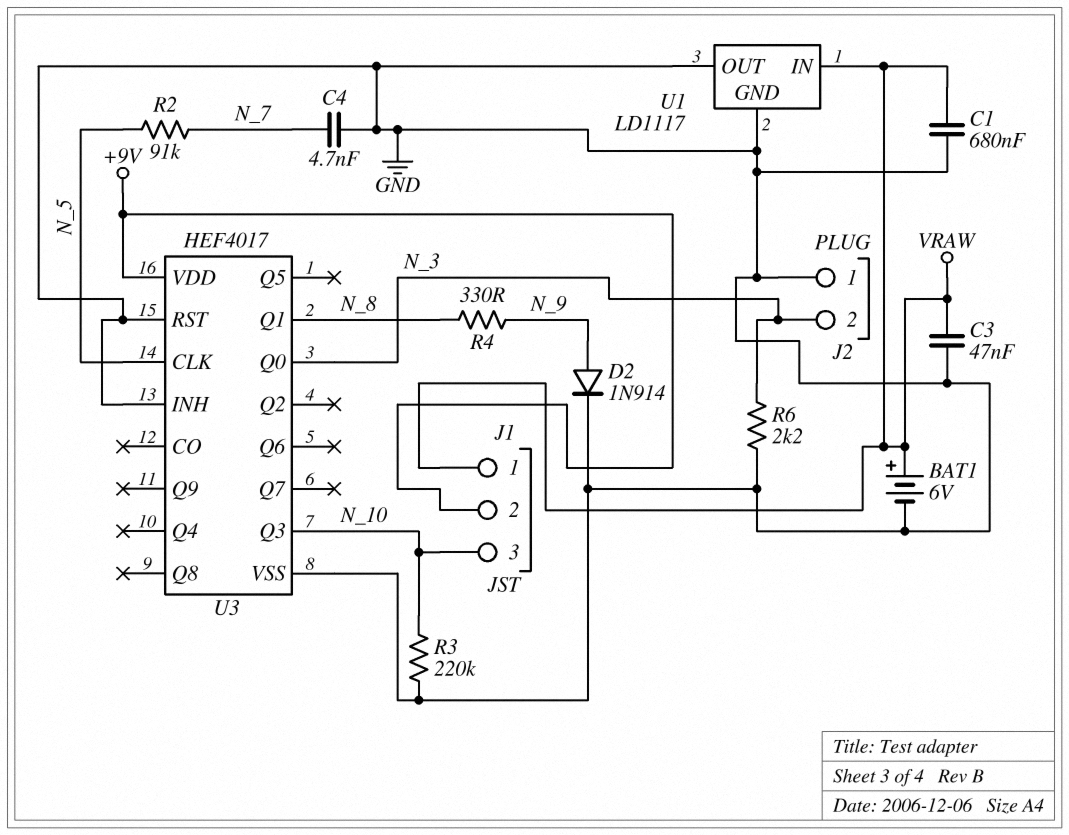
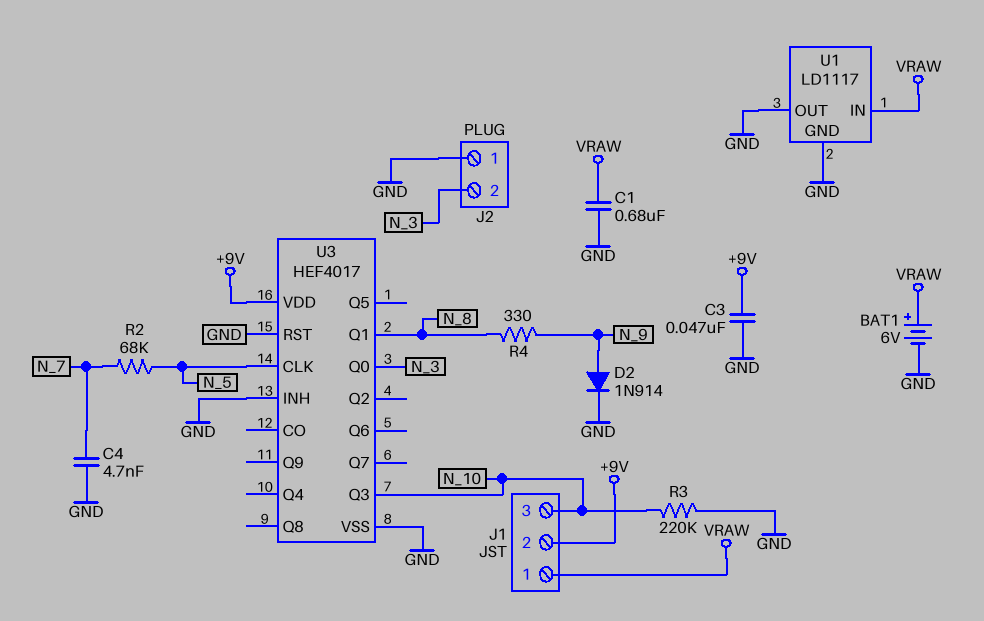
C3: 47nF (GND, VRAW) -> 47nF (+9V, GND)
R2: 91k (N_5, N_7) -> 68k (N_5, N_7)
R6: 2.2k (GND, N_3) -> none

